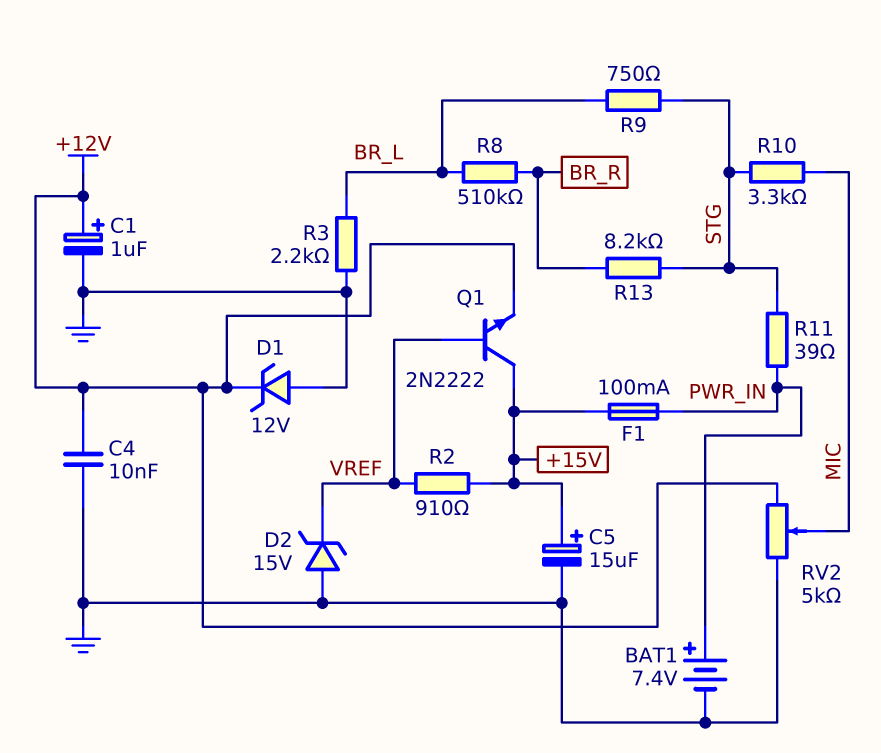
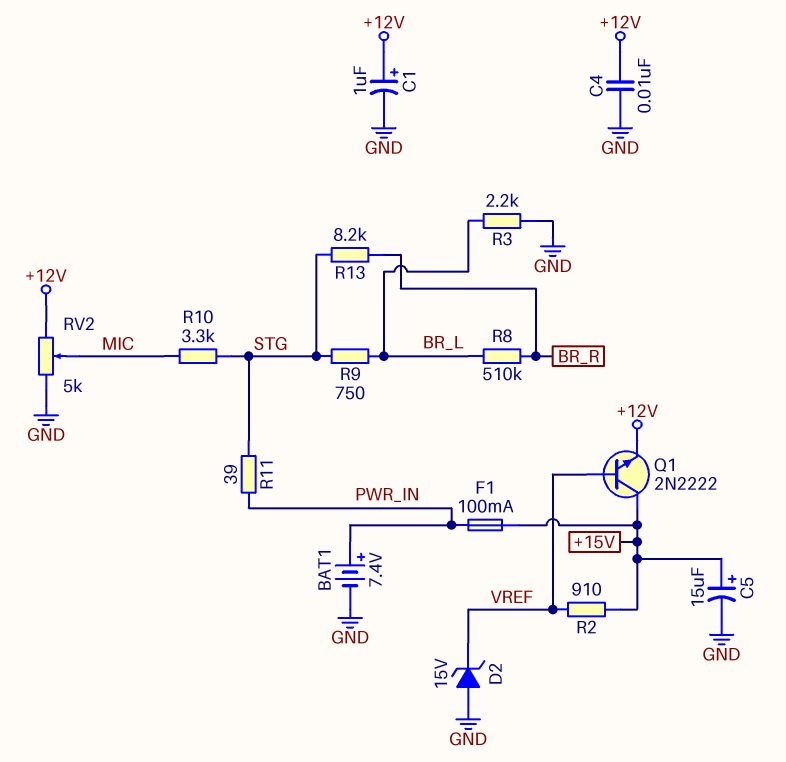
D1: zener 12V (A GND, K +12V) -> none

